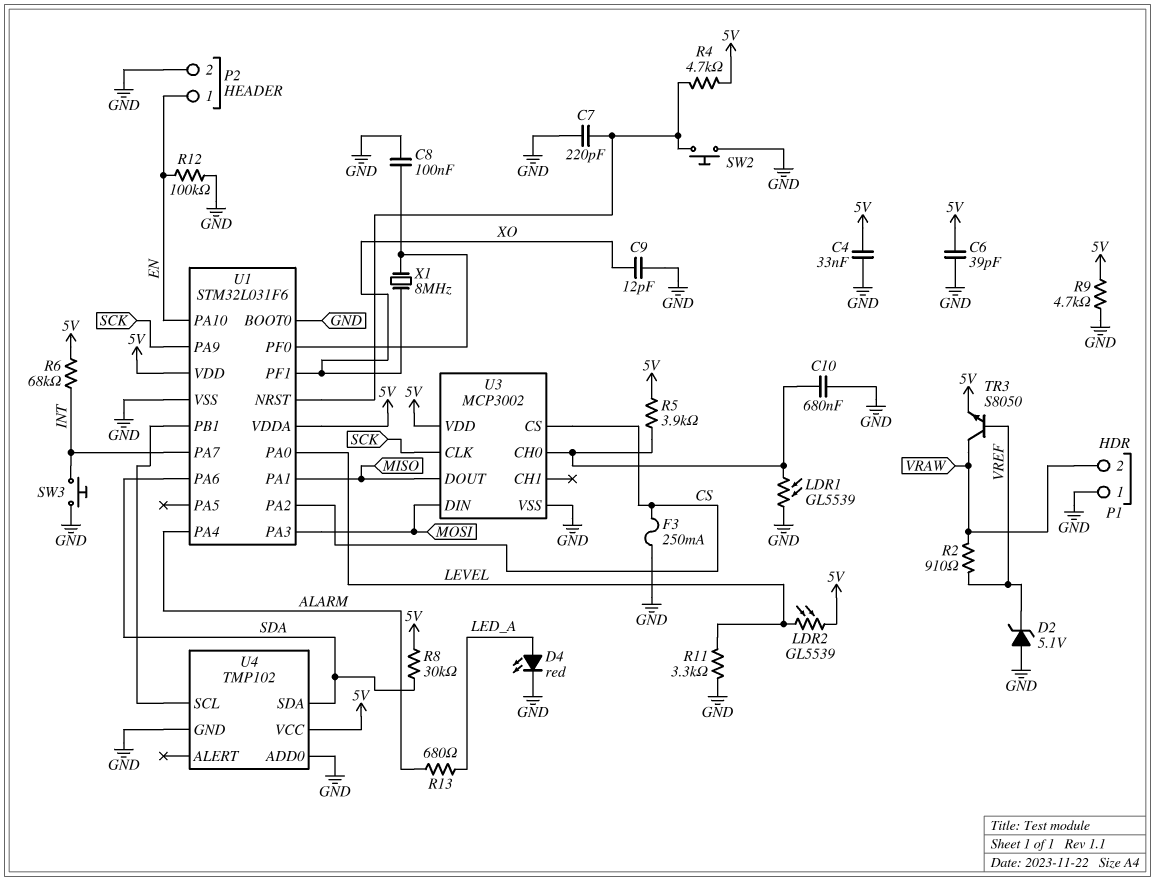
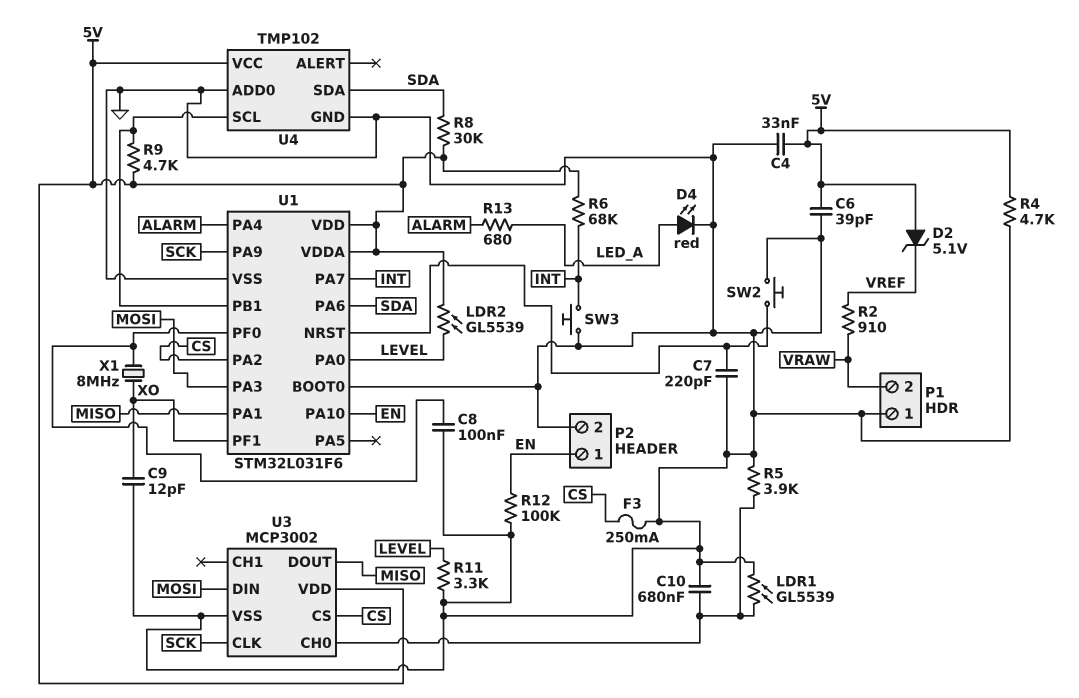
D2: zener 5.1V (A GND, K VREF) -> zener 5.1V (A 5V, K VREF)
R4: 4.7k (5V, U1/NRST) -> 4.7k (5V, GND)
R5: 3.9k (5V, U3/CH0) -> 3.9k (GND, U3/CH0)
R9: 4.7k (5V, GND) -> 4.7k (5V, U1/PB1)
TR3: NPN S8050 (B VREF, C VRAW, E 5V) -> none

